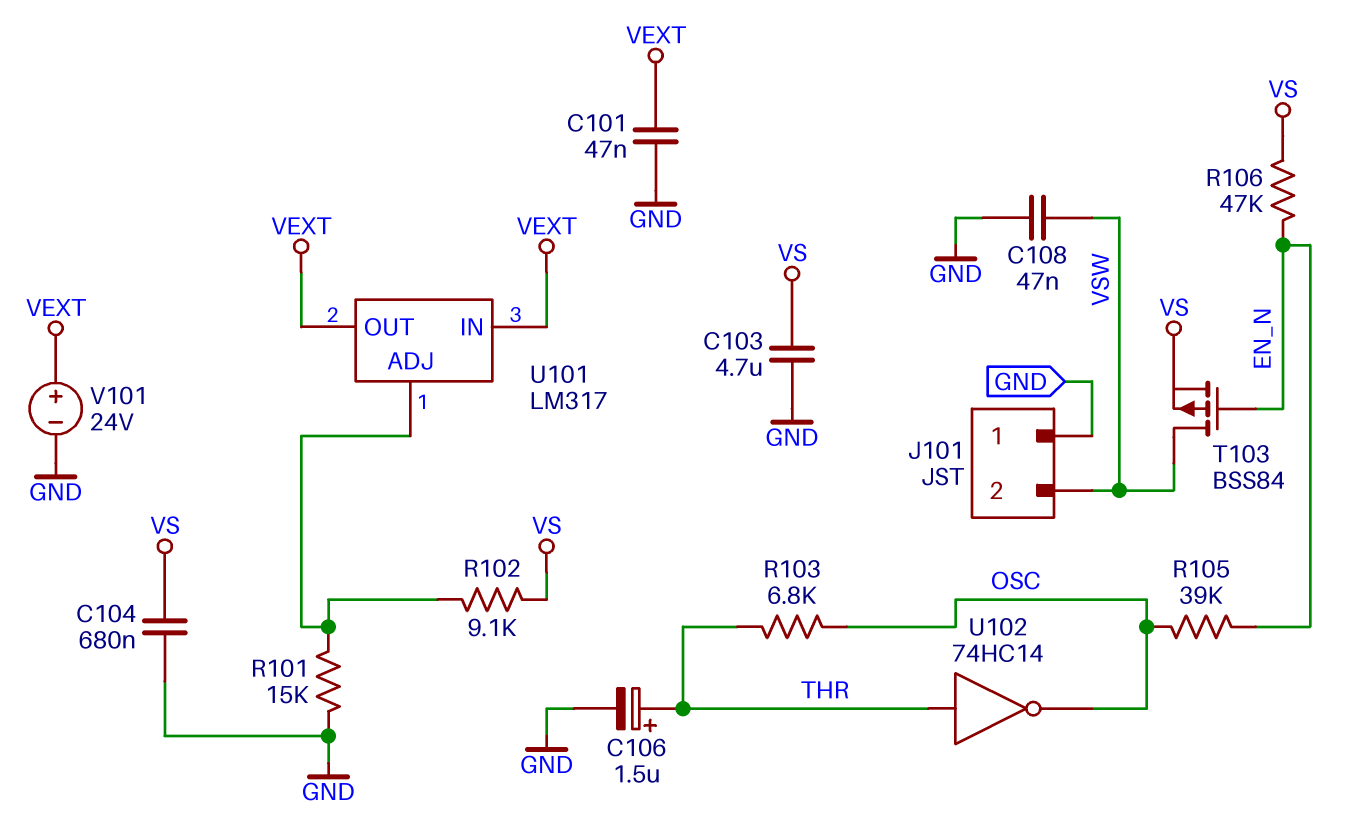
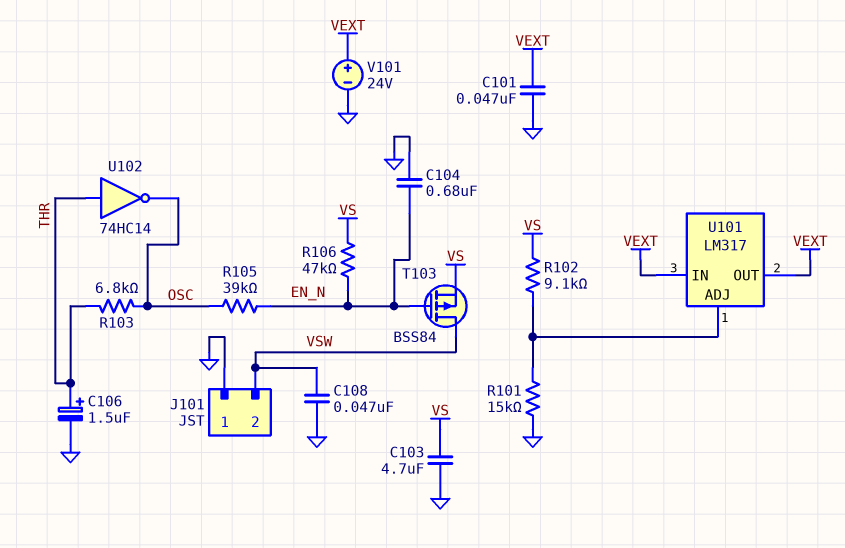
C104: 680nF (GND, VS) -> 680nF (EN_N, GND)

